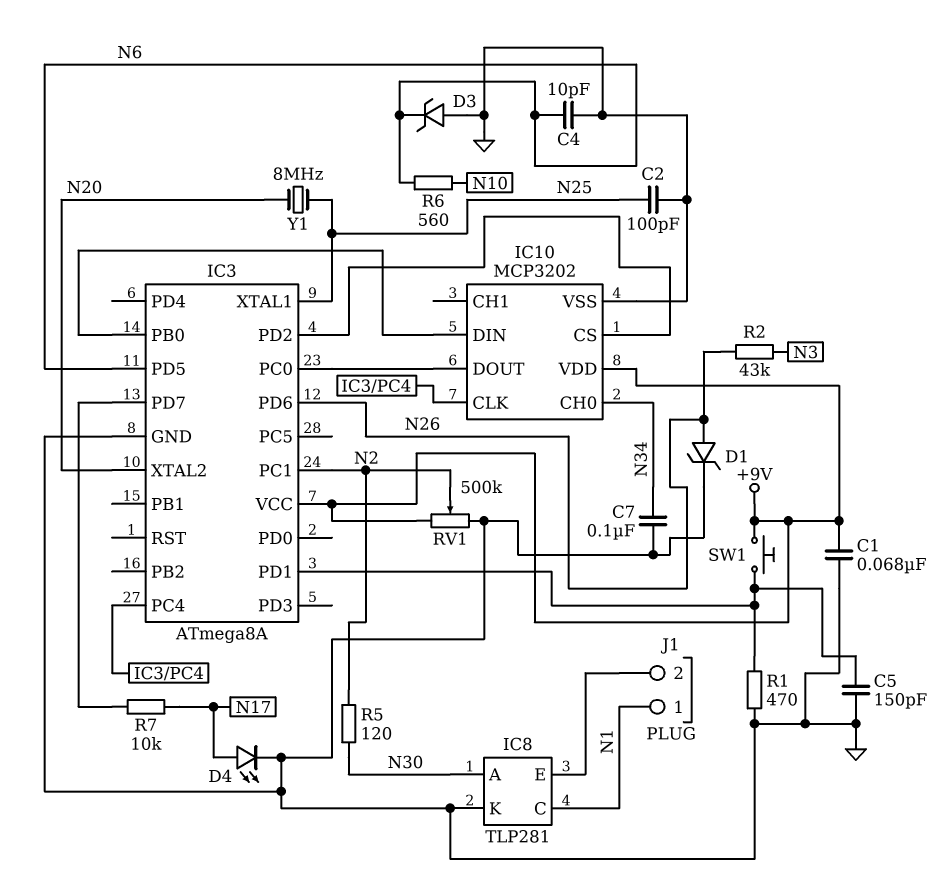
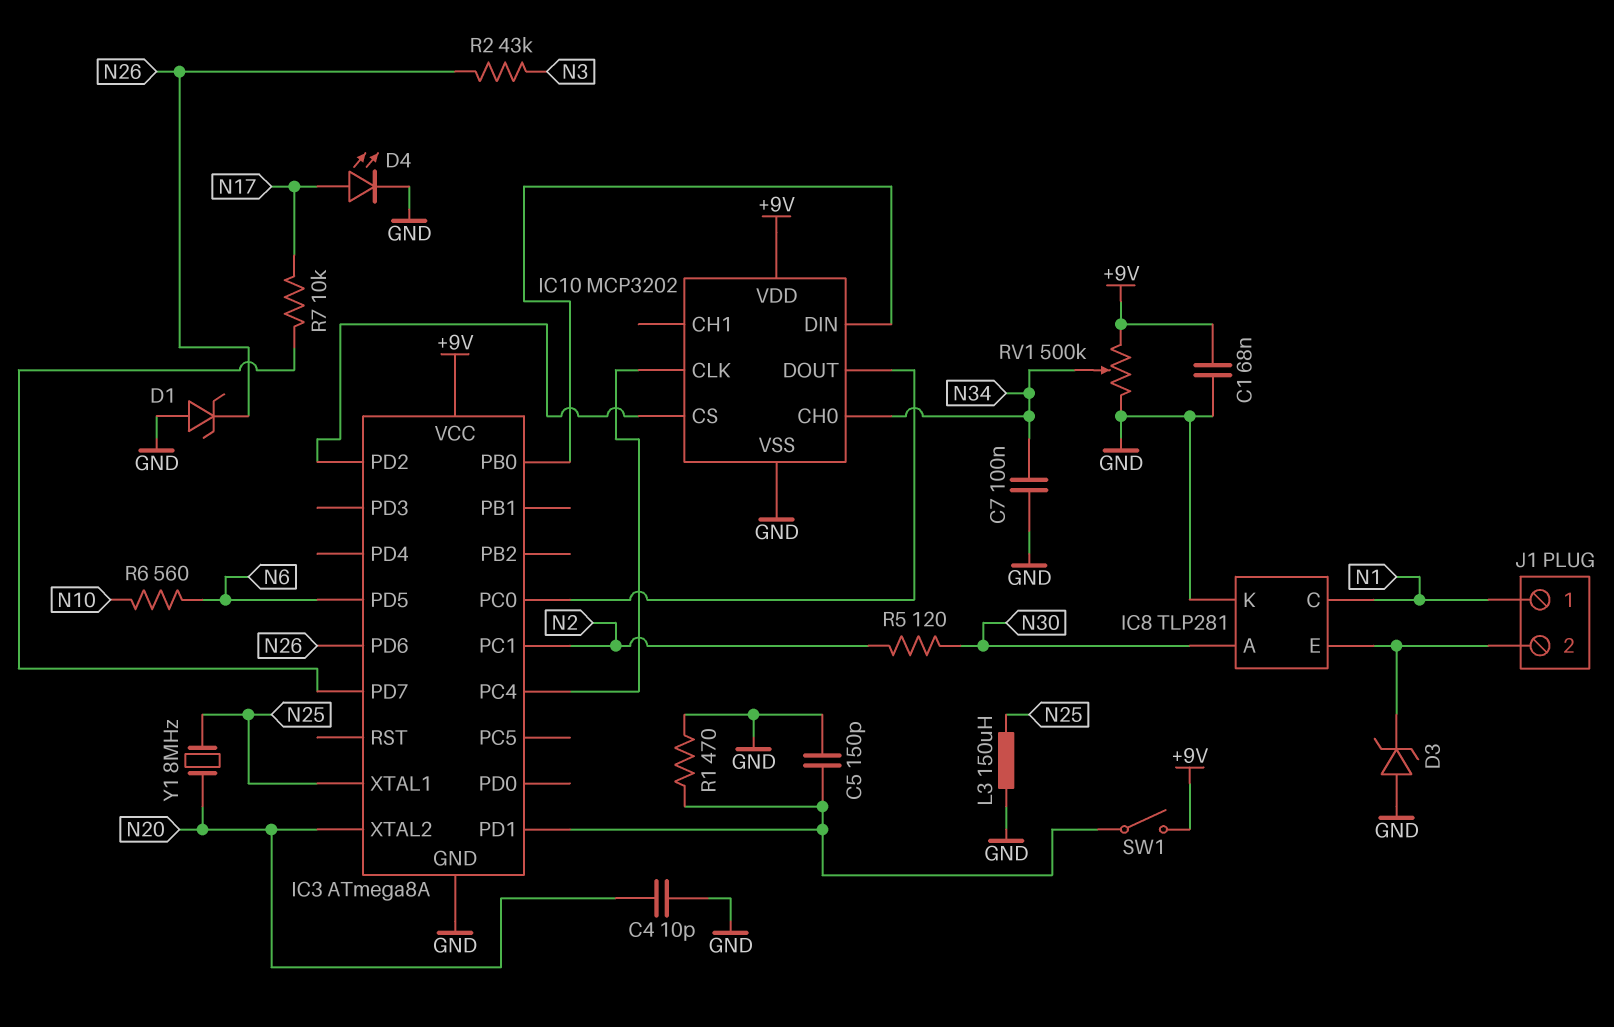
C2: 100pF (GND, N25) -> none
C4: 10pF (GND, N6) -> 10pF (GND, N20)
D1: zener (A N26, K GND) -> zener (A GND, K N26)
D3: zener (A GND, K N6) -> zener (A GND, K IC8/E)
L3: none -> 150uH (GND, N25)
RV1: 500k (+9V, GND, wiper N2) -> 500k (+9V, GND, wiper N34)
SW1: button (+9V, IC3/PD1) -> switch (+9V, IC3/PD1)

